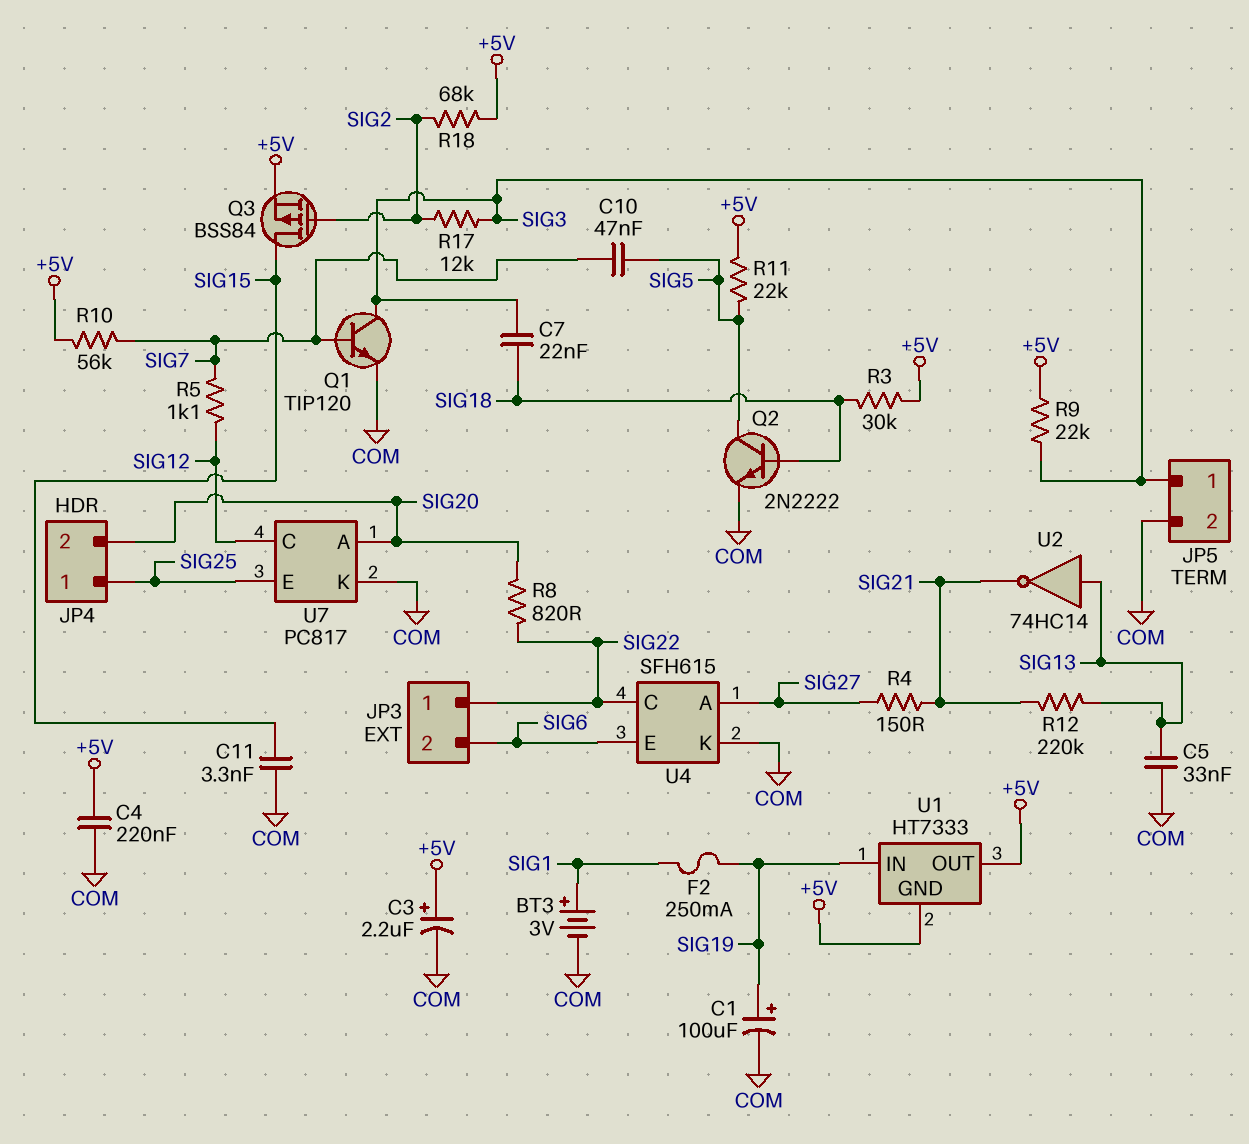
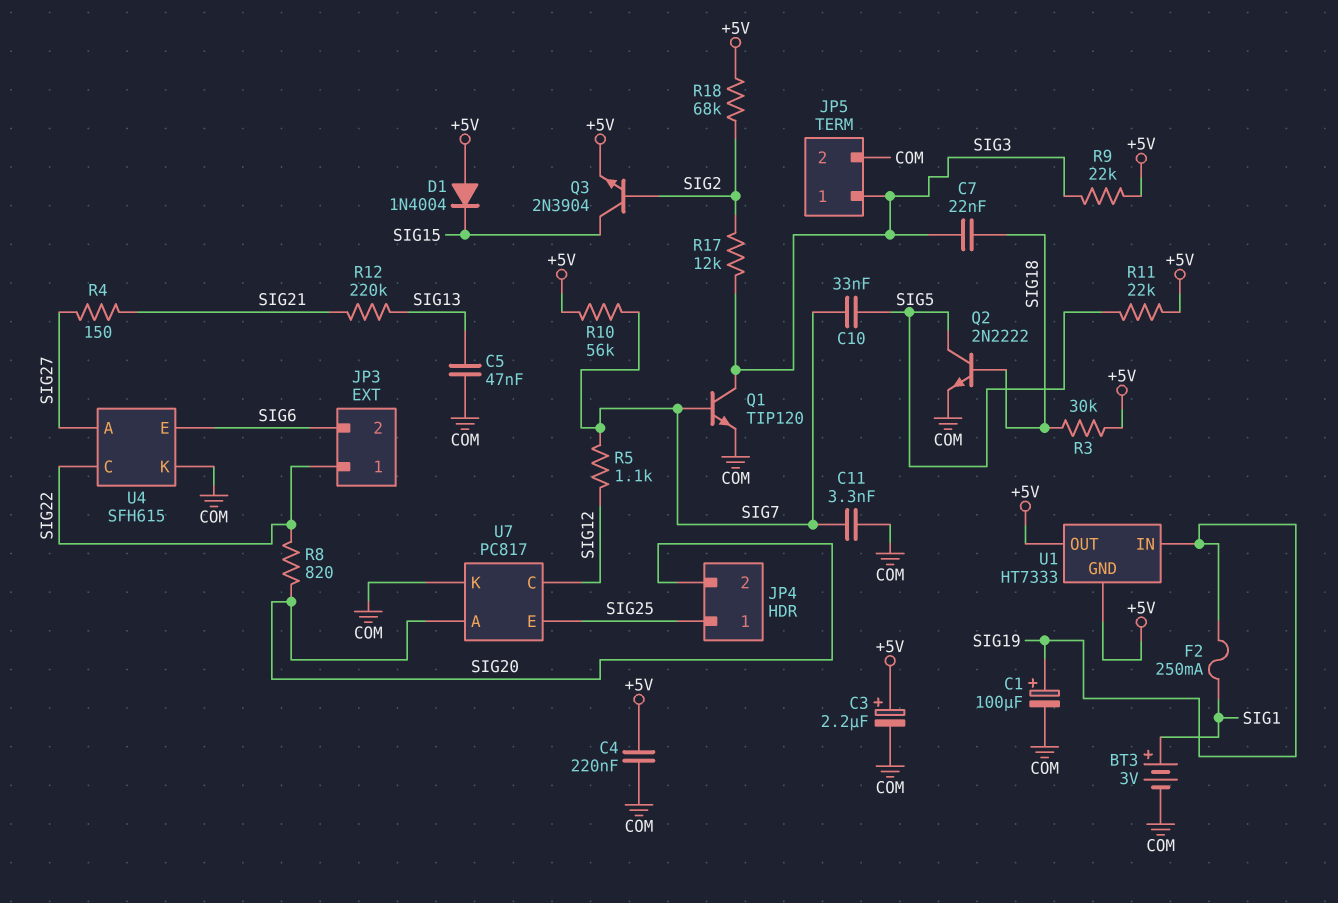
C5: 33nF (COM, SIG13) -> 47nF (COM, SIG13)
C10: 47nF (SIG5, SIG7) -> 33nF (SIG5, SIG7)
C11: 3.3nF (COM, SIG15) -> 3.3nF (COM, SIG7)
D1: none -> diode 1N4004 (A +5V, K SIG15)
Q3: PMOS BSS84 (G SIG2, D SIG15, S +5V) -> NPN 2N3904 (B SIG2, C SIG15, E +5V)
U2: NOT 74HC14 (in SIG13, out SIG21) -> none

